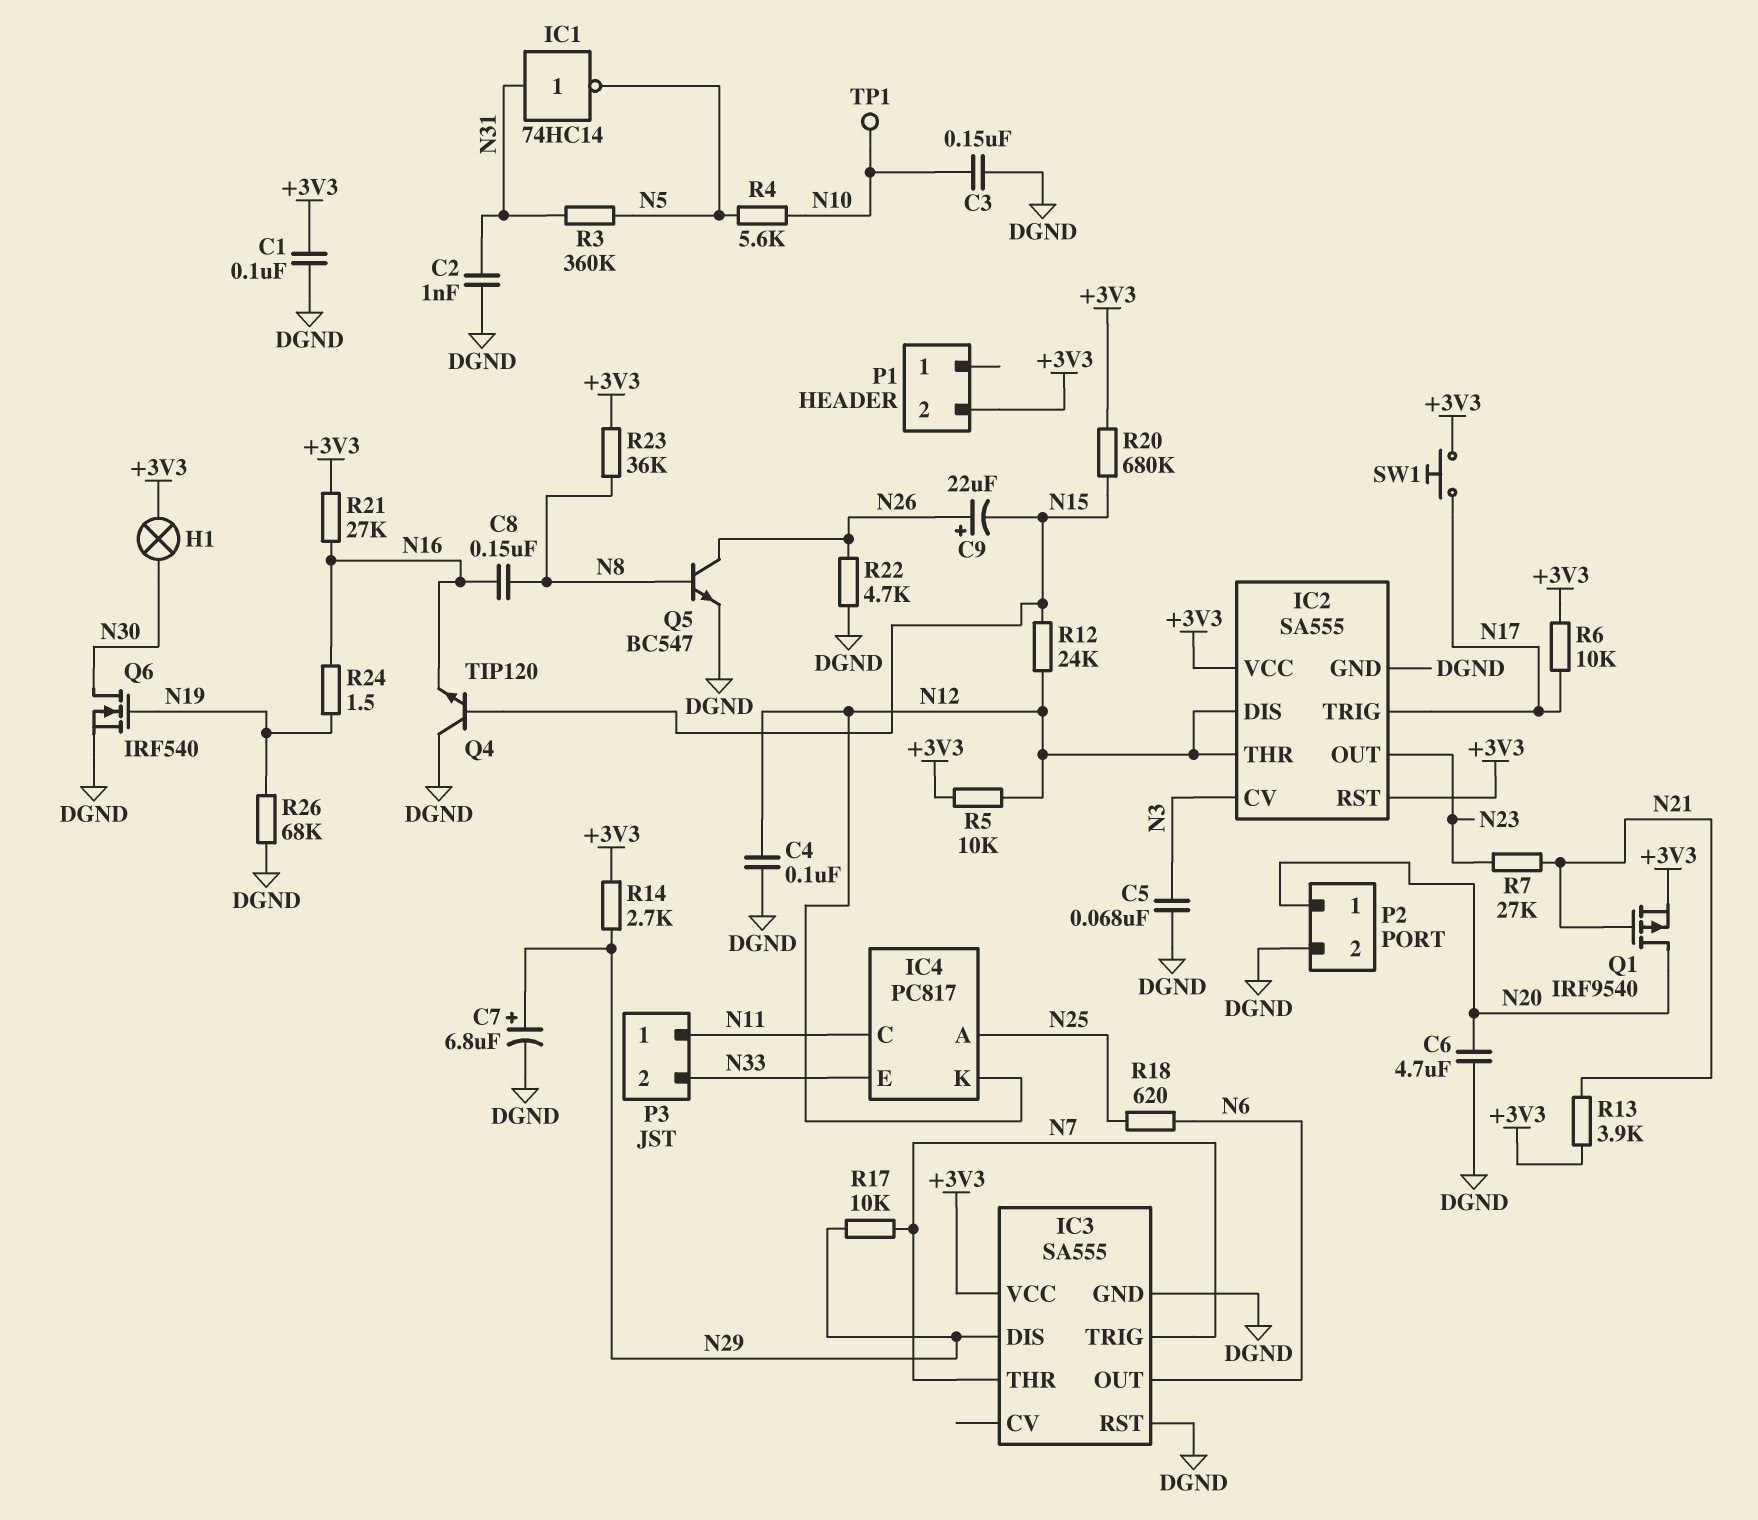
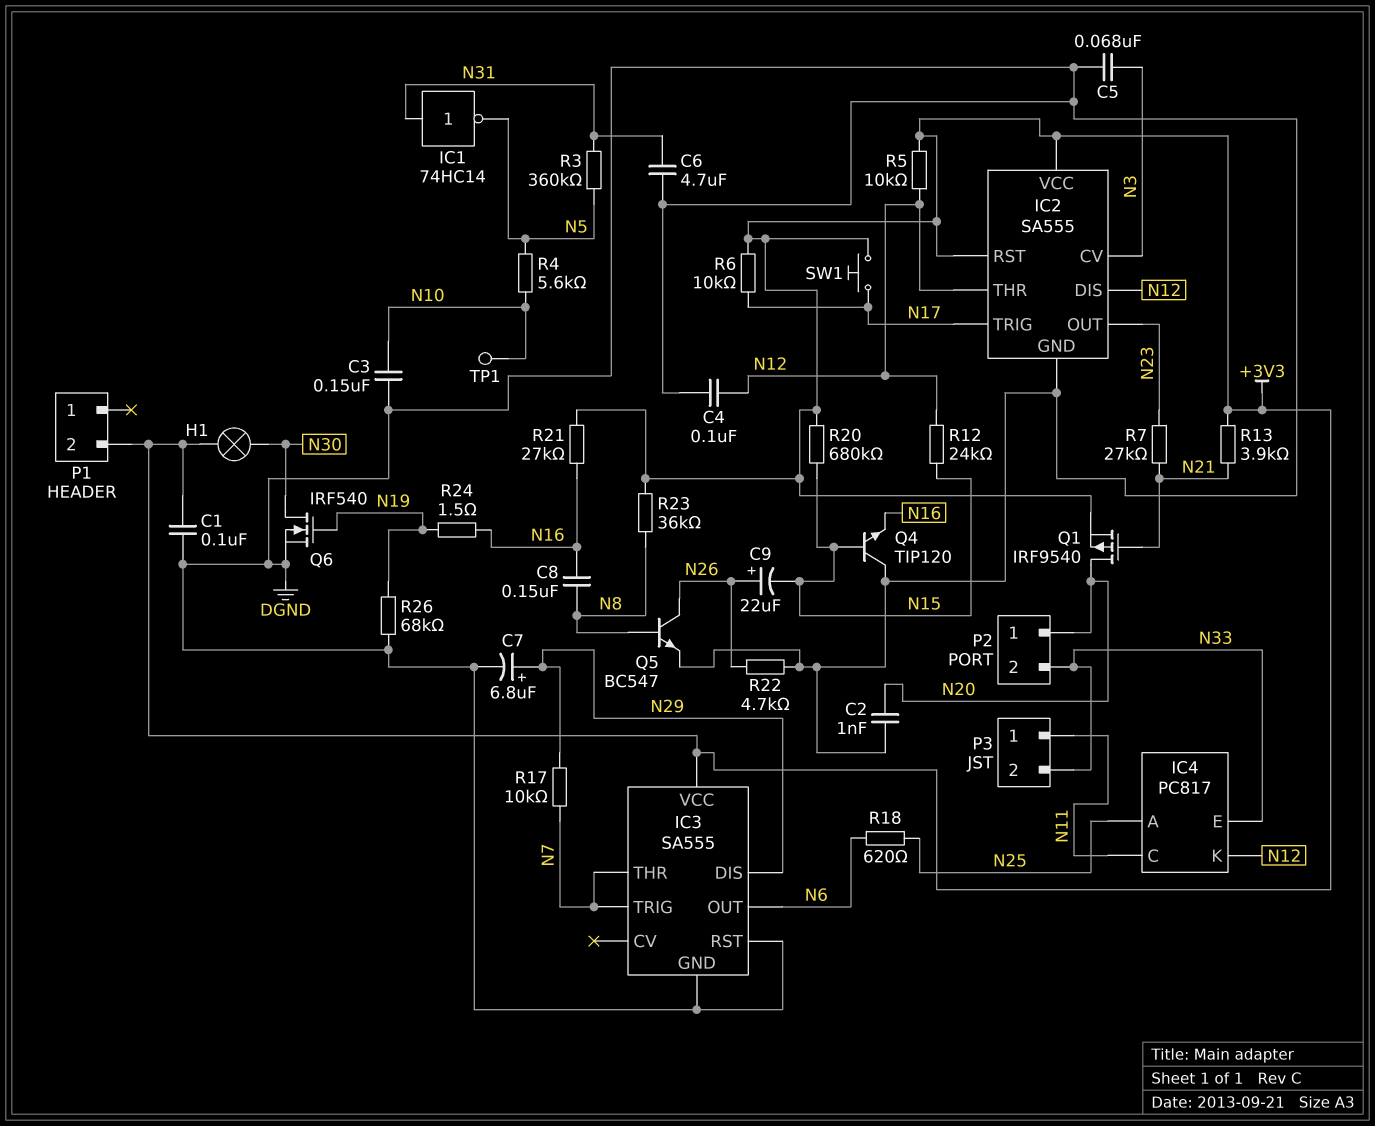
C2: 1nF (DGND, N31) -> 1nF (DGND, N20)
C6: 4.7uF (DGND, N20) -> 4.7uF (DGND, N31)
P2 pin 2: DGND -> N33
R14: 2.7k (+3V3, N29) -> none

